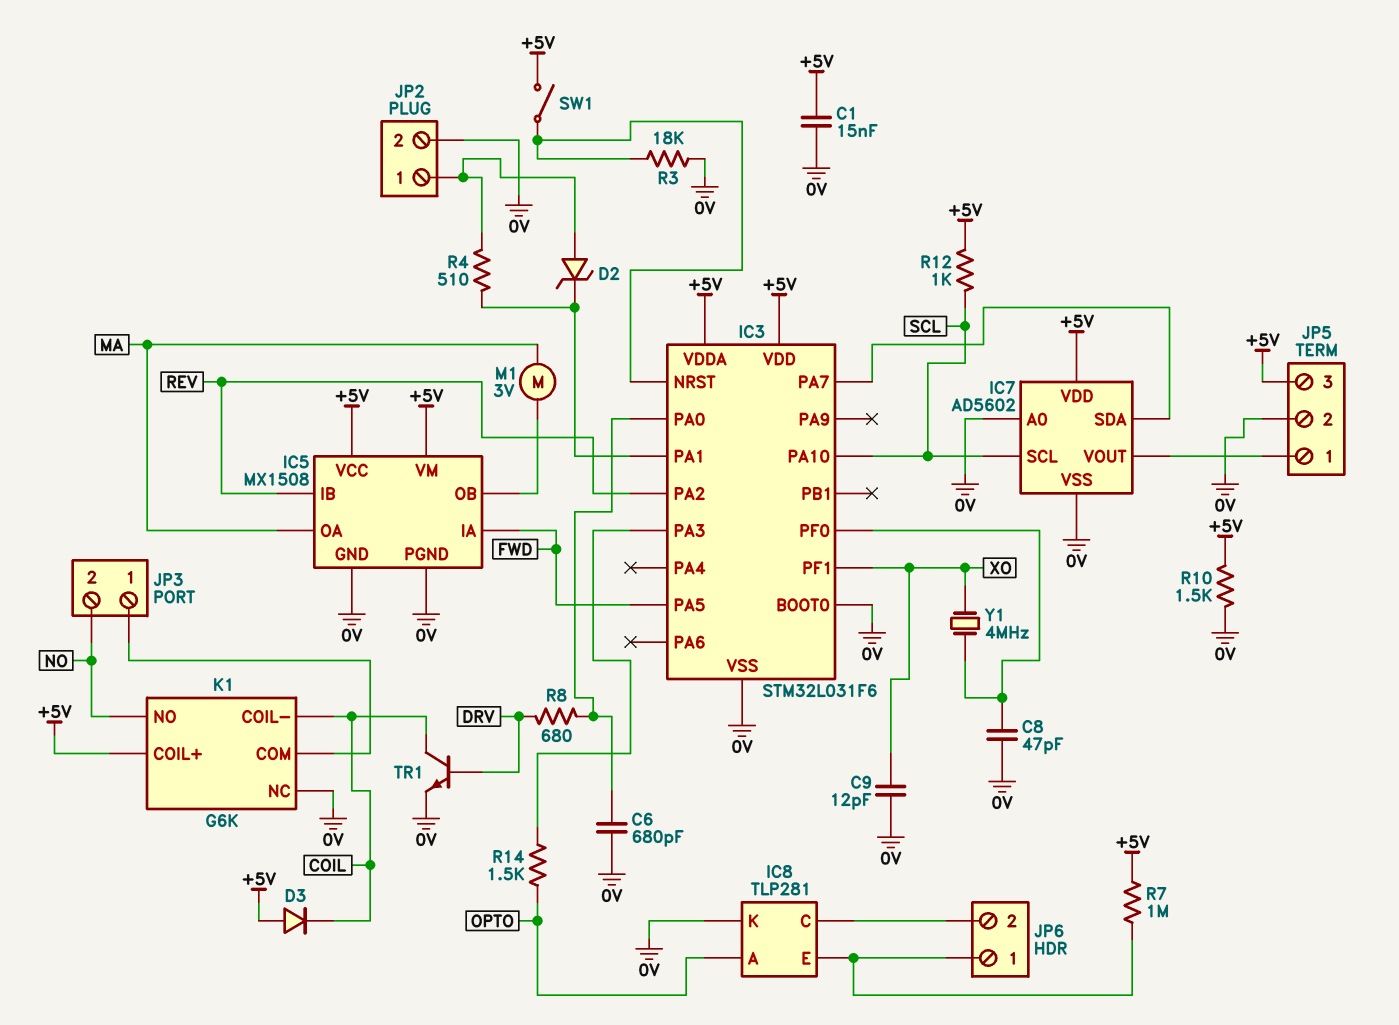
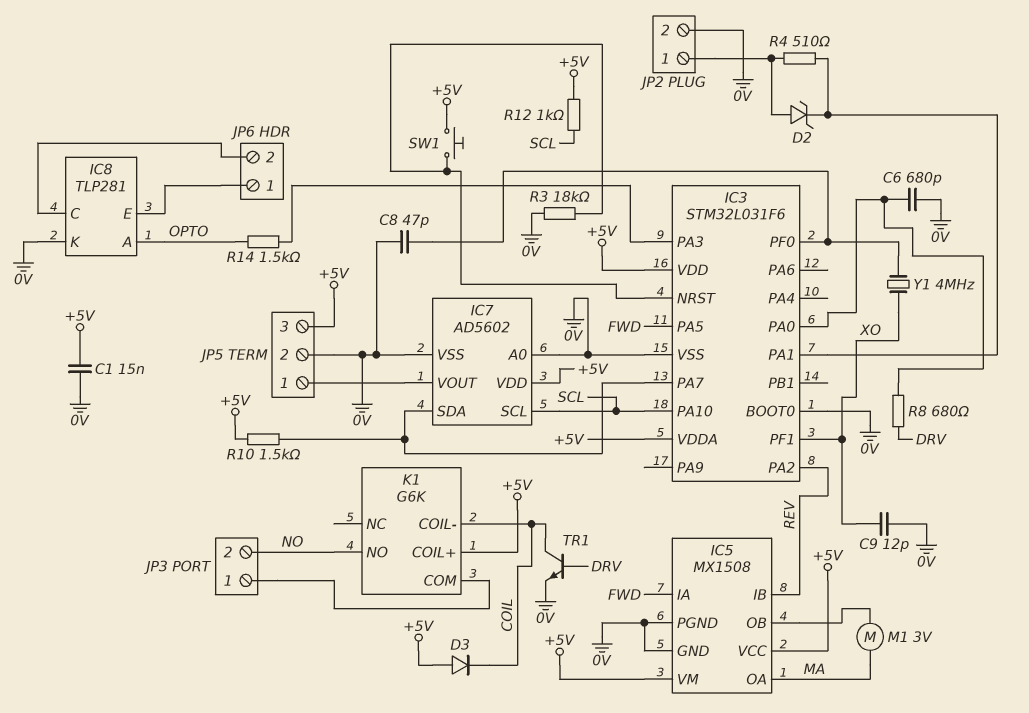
K1 pin NC: 0V -> none
R7: 1M (+5V, IC8/E) -> none
R10: 1.5k (+5V, 0V) -> 1.5k (+5V, IC3/PA7)
SW1: switch (+5V, IC3/NRST) -> button (+5V, IC3/NRST)

